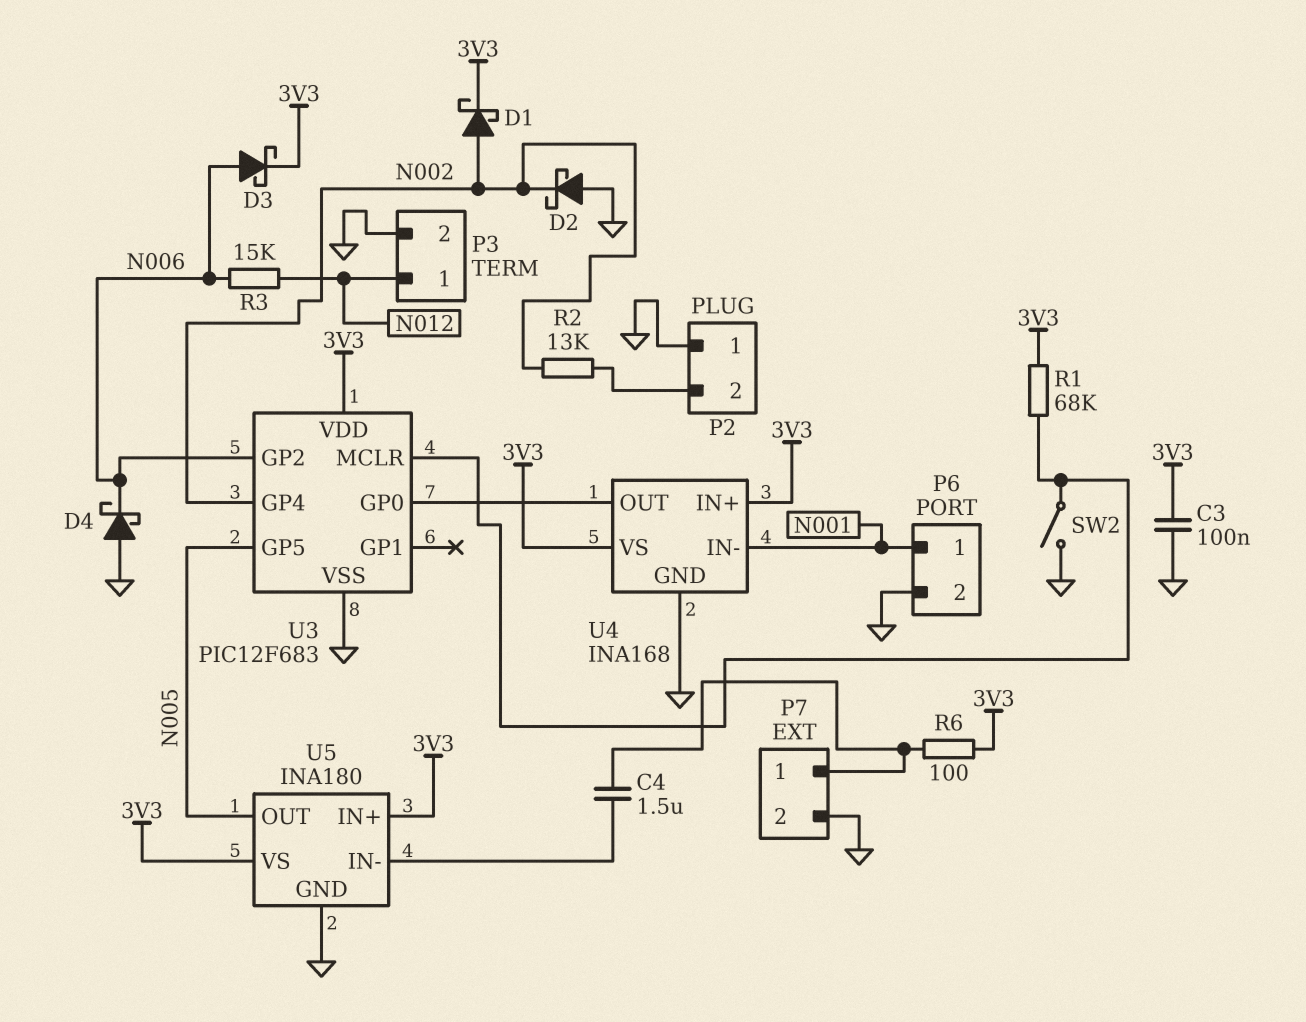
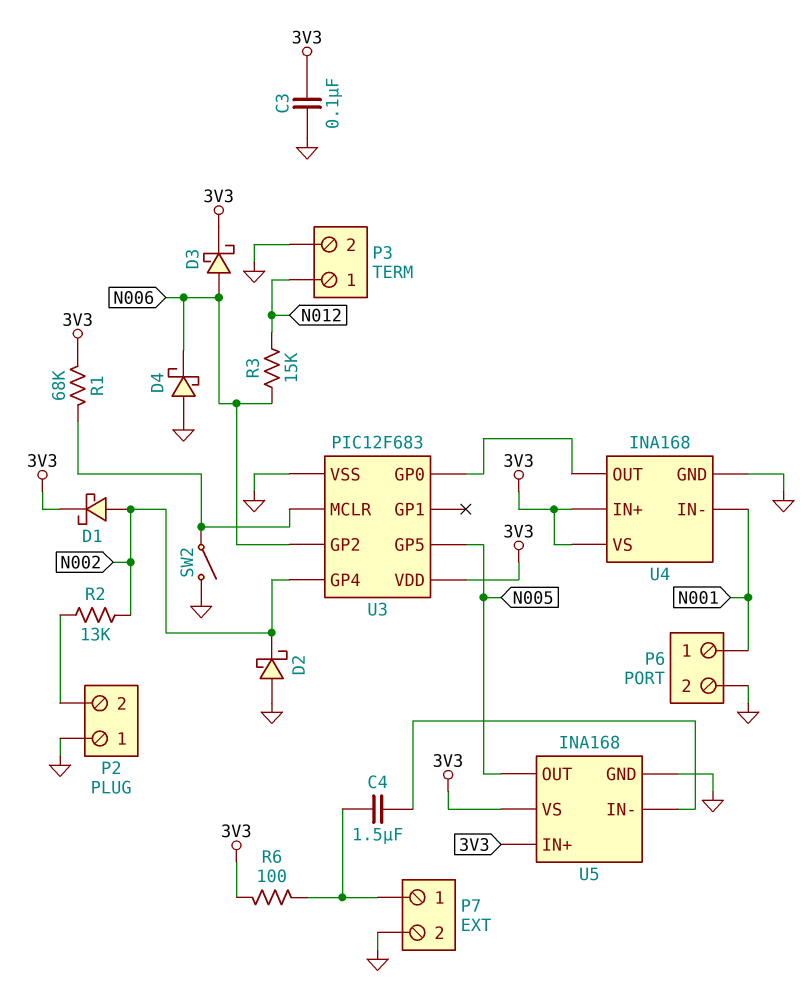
U5: INA180 -> INA168

